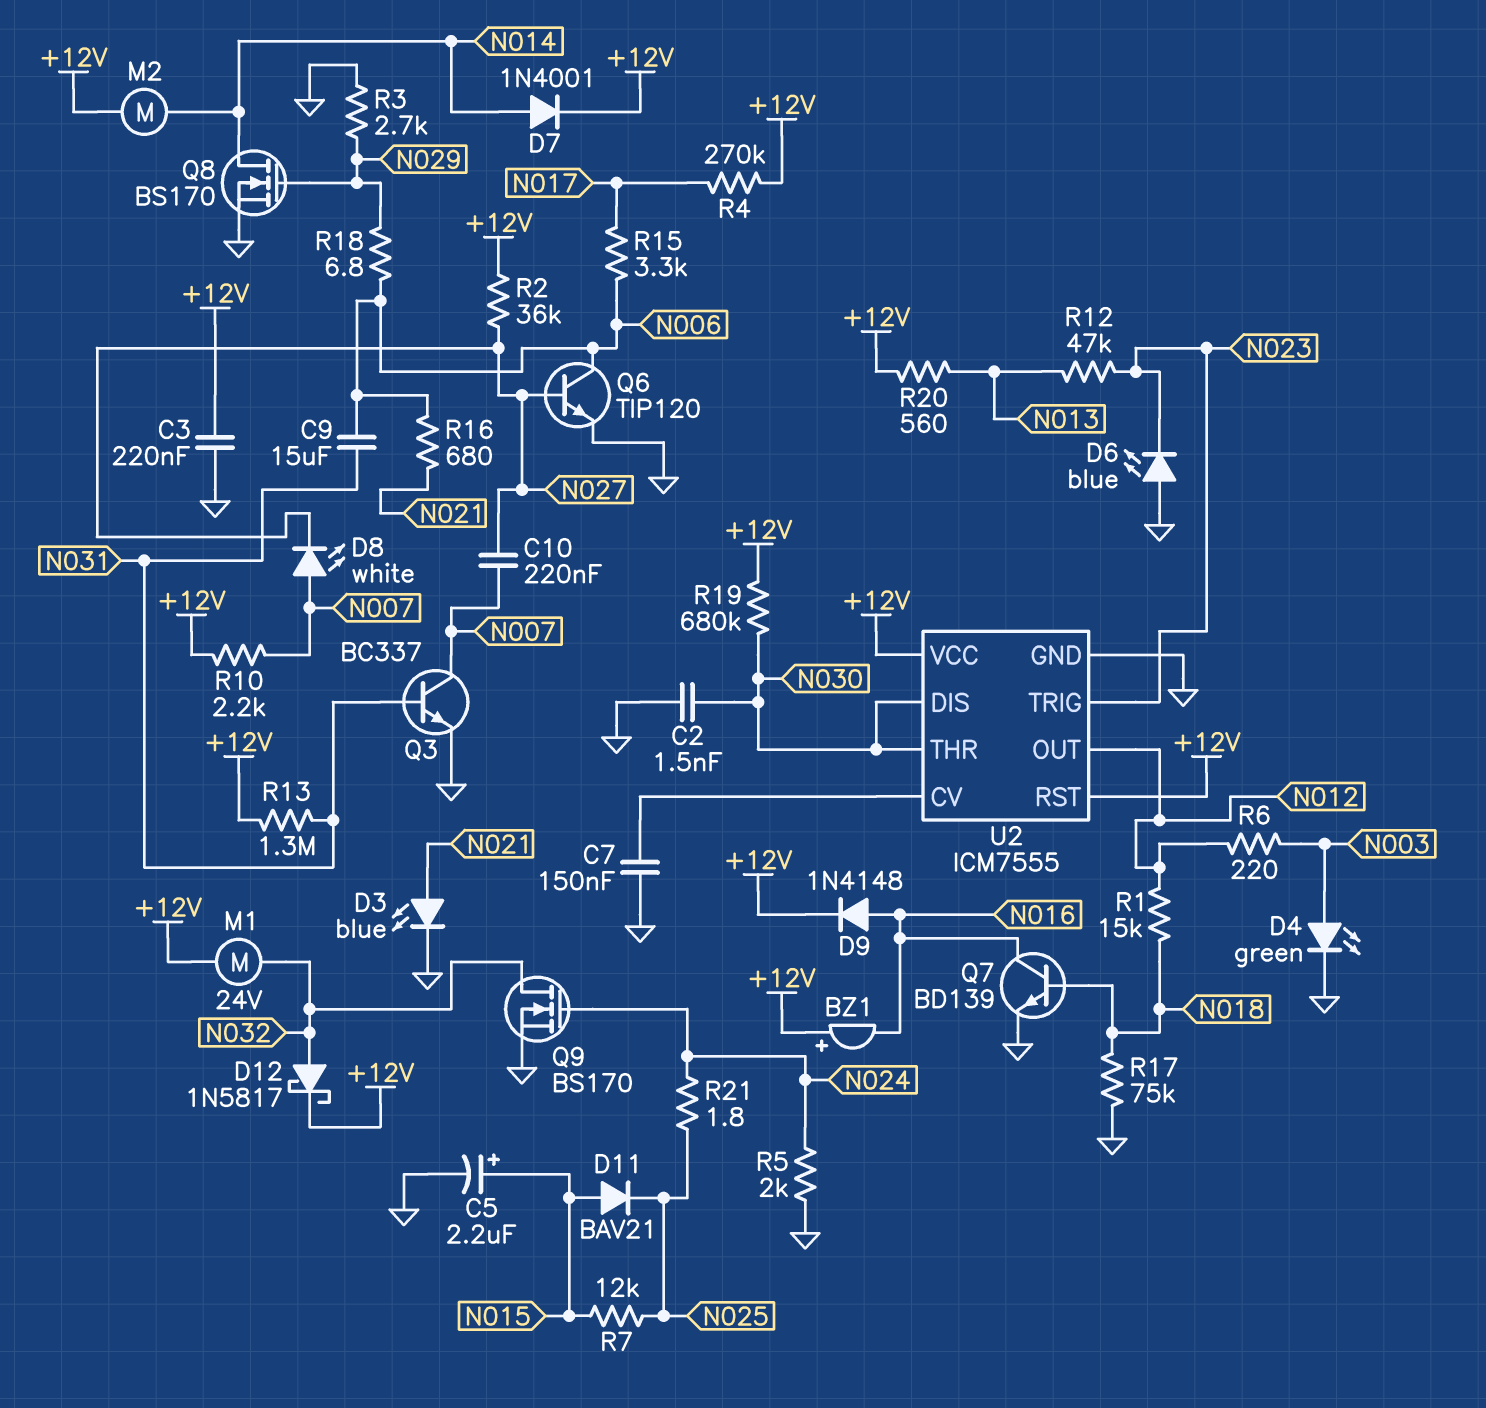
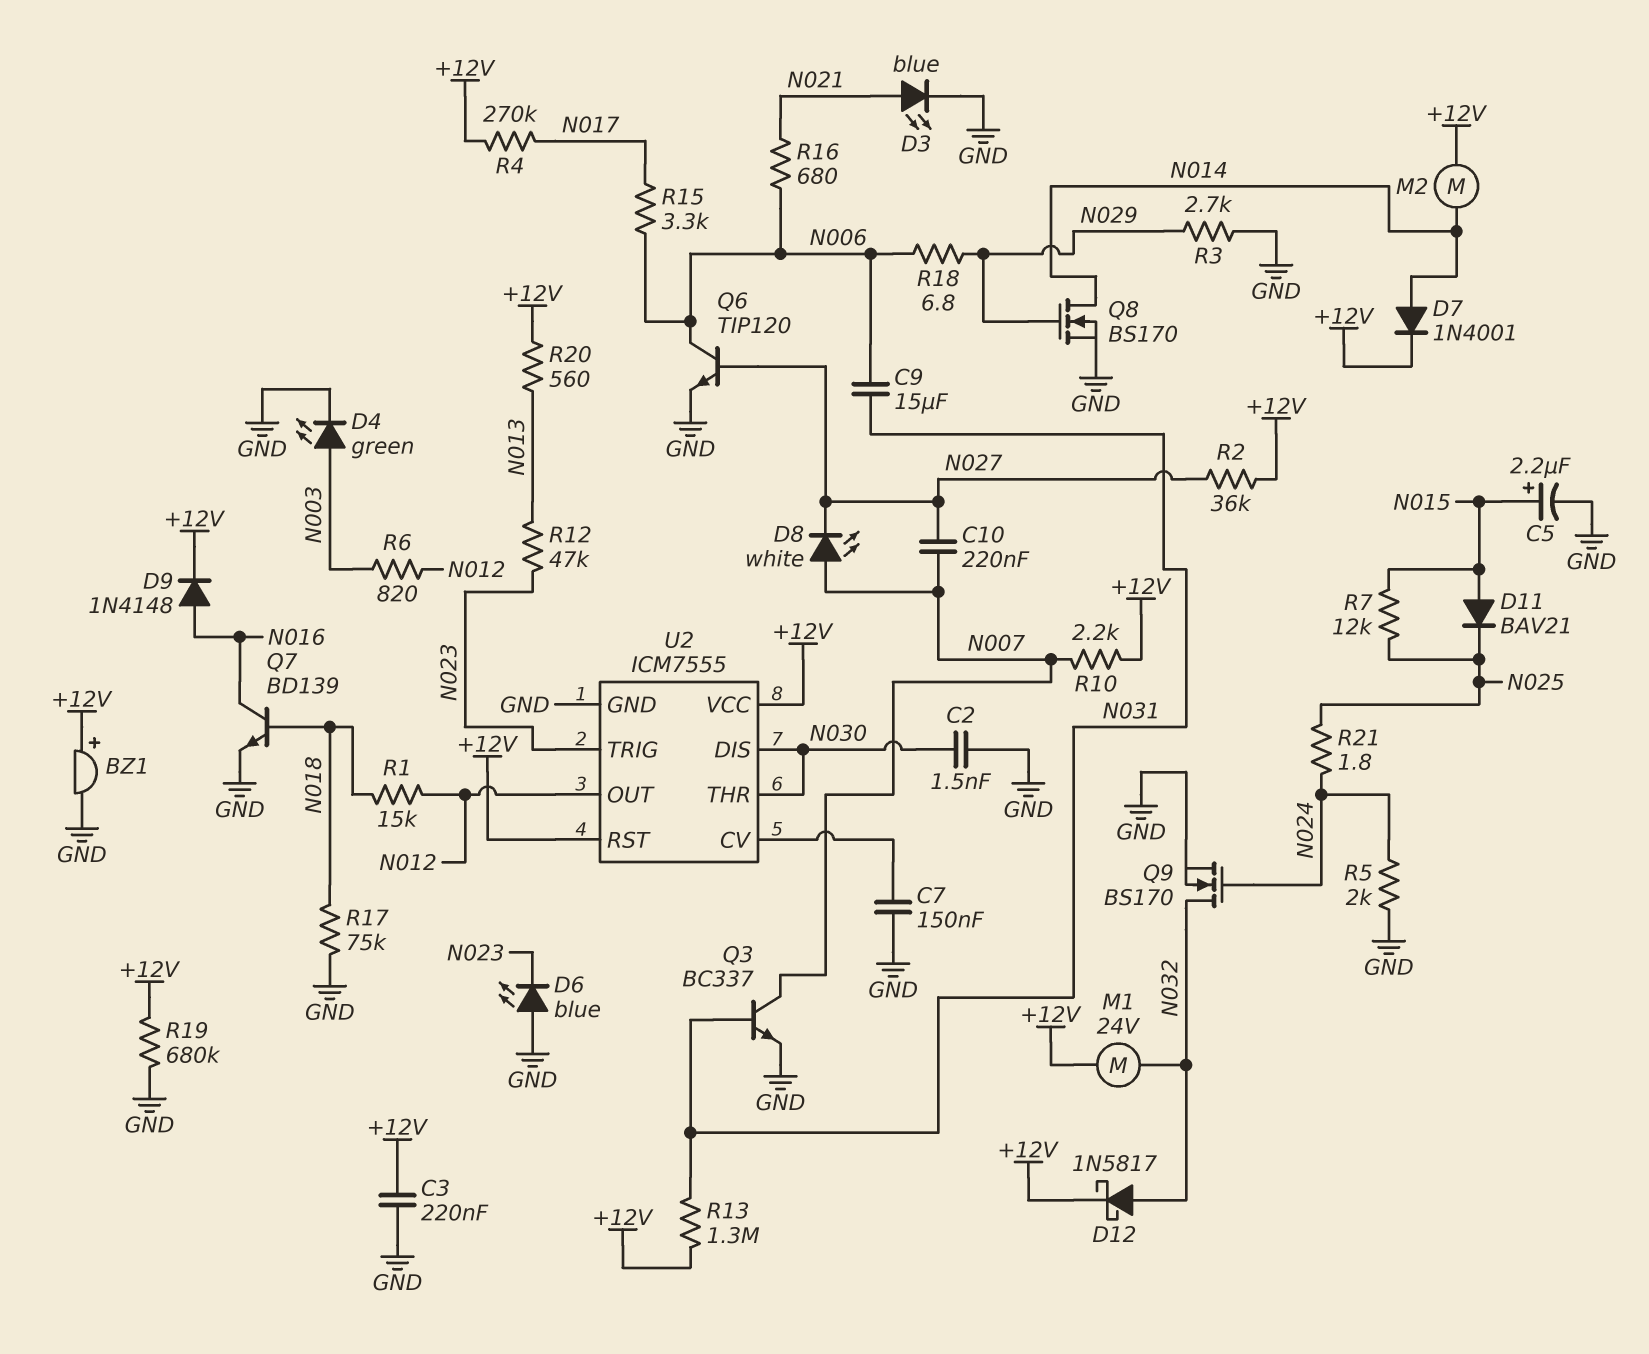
BZ1: buzzer (plus +12V, minus N016) -> buzzer (plus +12V, minus GND)
R6: 220 (N003, N012) -> 820 (N003, N012)
R19: 680k (+12V, N030) -> 680k (+12V, GND)

